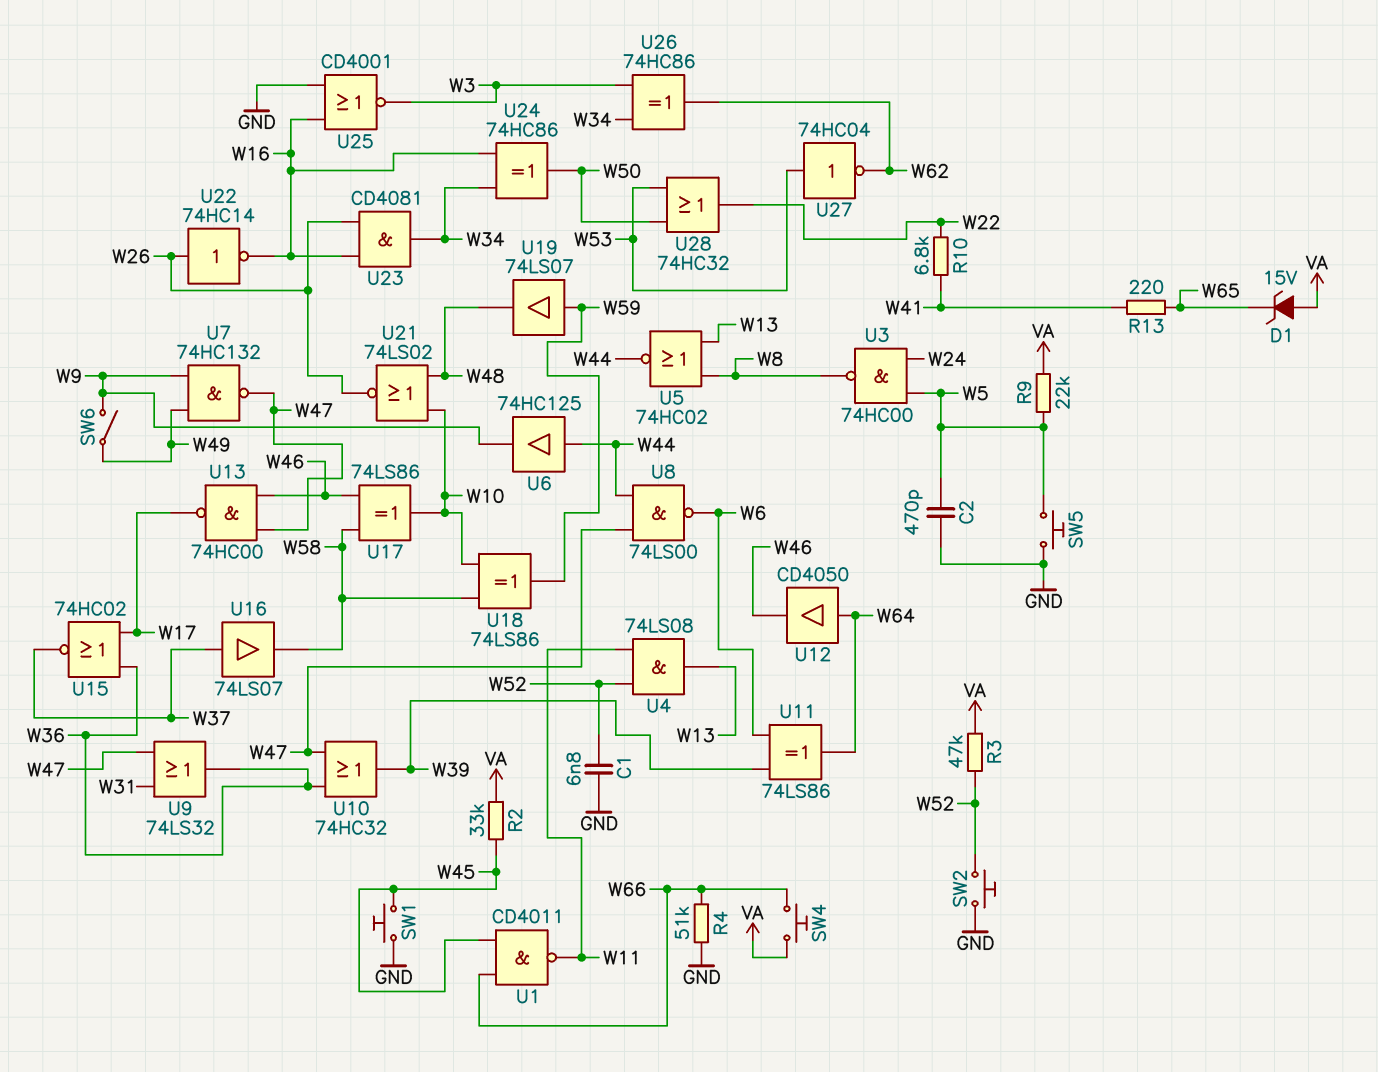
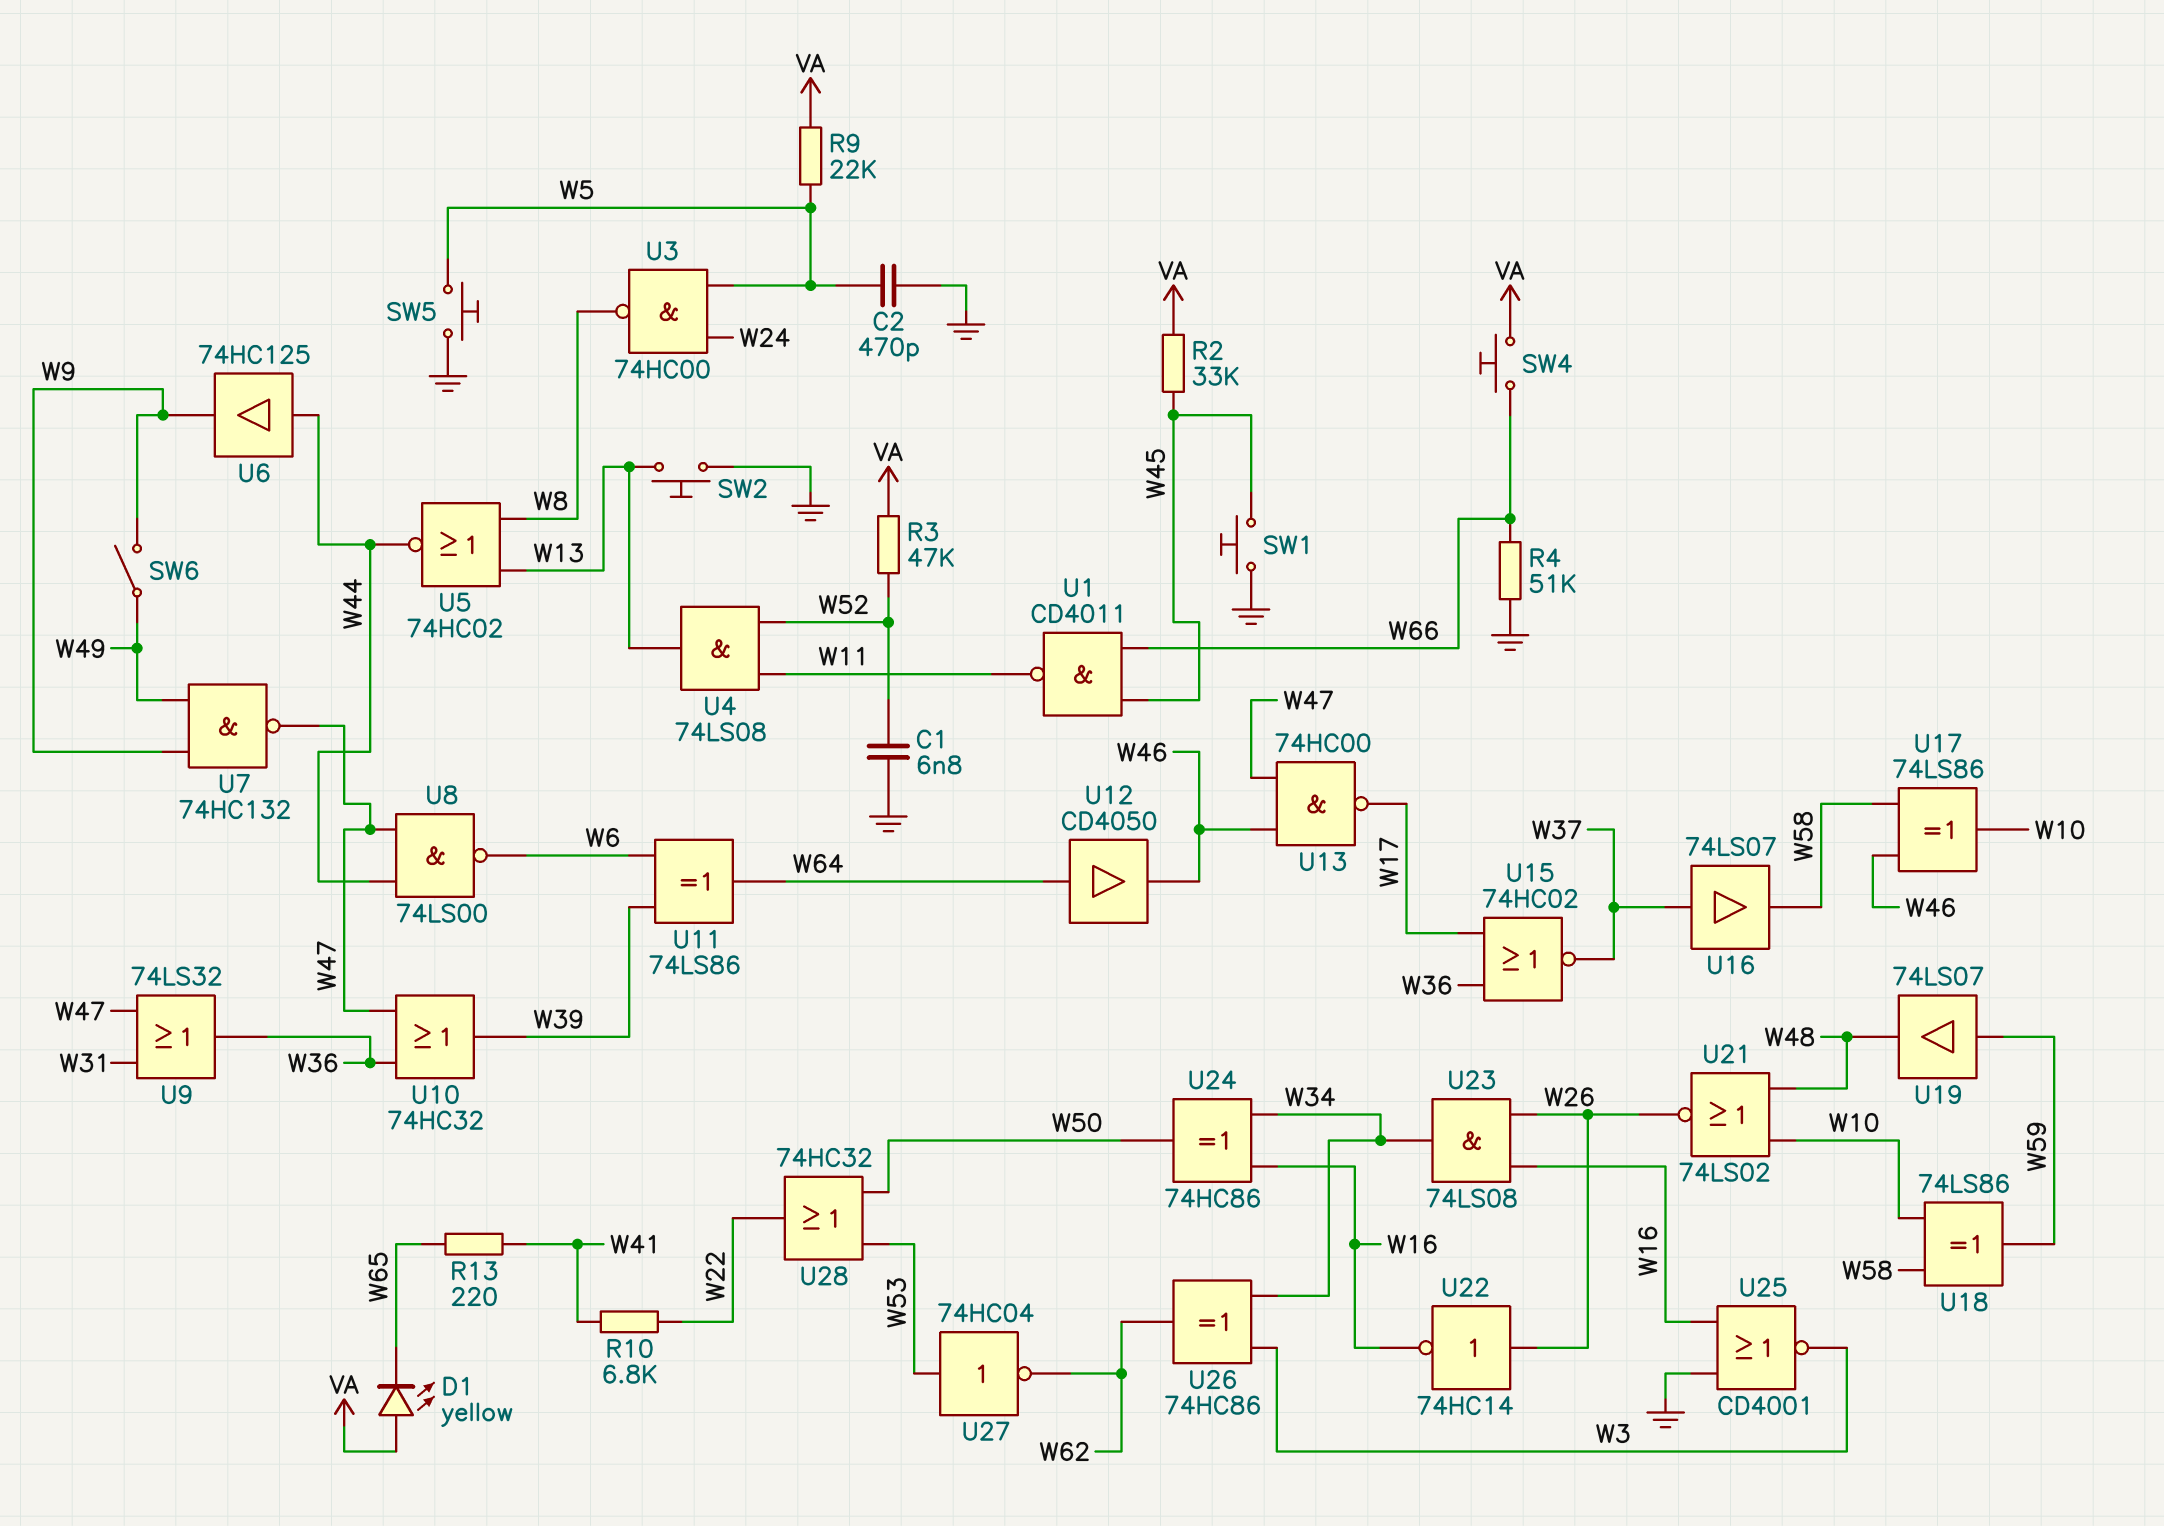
D1: zener 15V (A VA, K W65) -> LED yellow (A VA, K W65)
SW2: button (GND, W52) -> button (GND, W13)
U23: AND CD4081 (in W16, in W26, out W34) -> AND 74LS08 (in W16, in W26, out W34)

